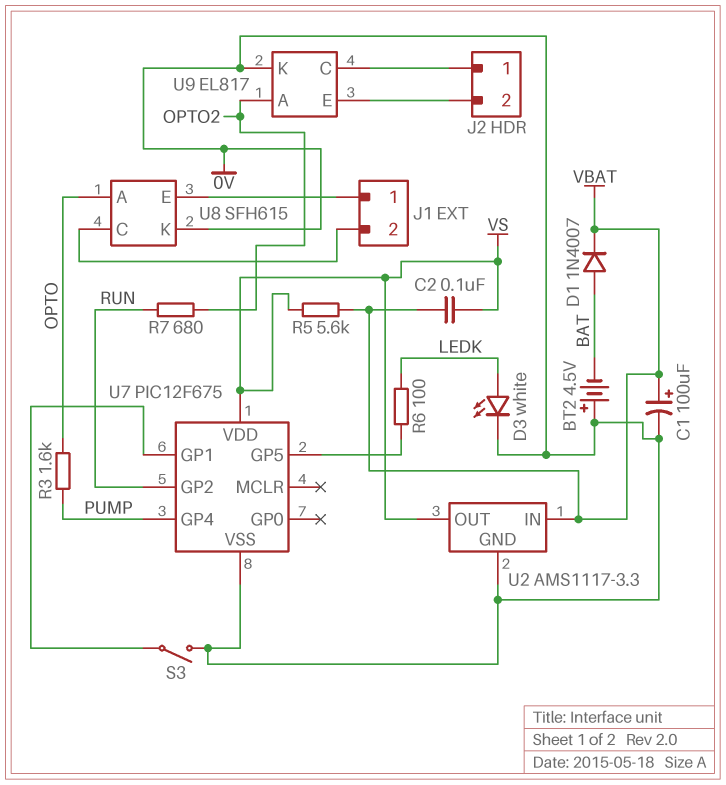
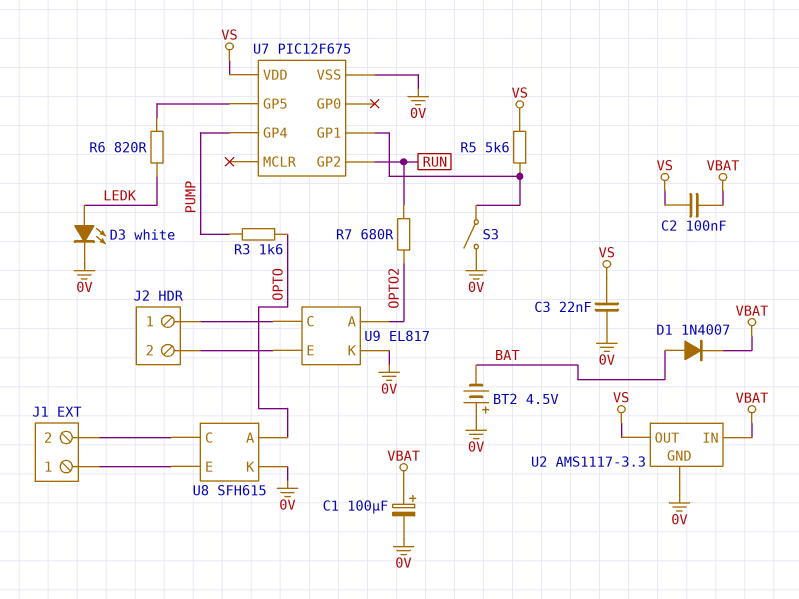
C3: none -> 22nF (0V, VS)
R5: 5.6k (VBAT, VS) -> 5.6k (U7/GP1, VS)
R6: 100 (LEDK, U7/GP5) -> 820 (LEDK, U7/GP5)

